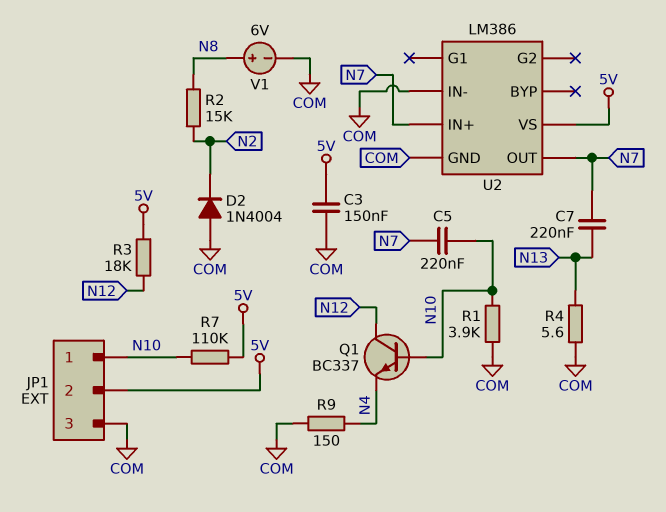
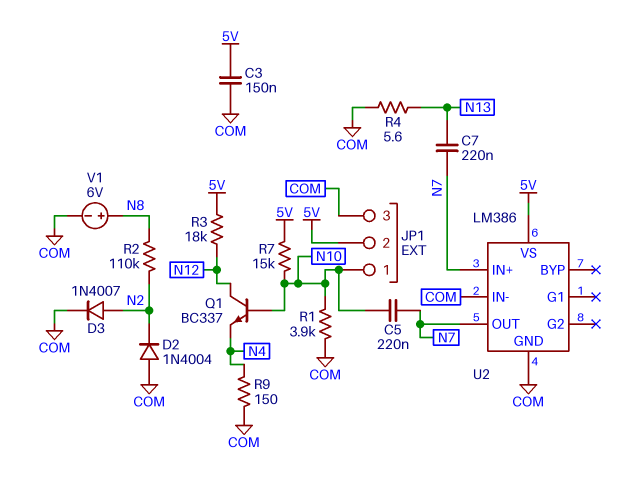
D3: none -> diode 1N4007 (A N2, K COM)
R2: 15k (N2, N8) -> 110k (N2, N8)
R7: 110k (5V, N10) -> 15k (5V, N10)

